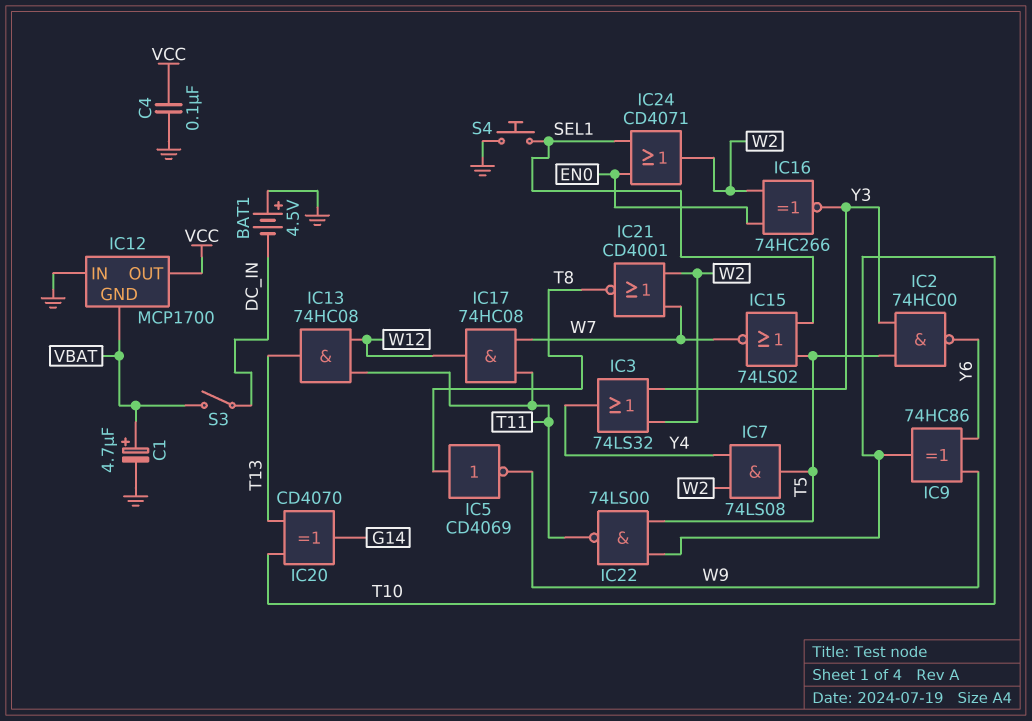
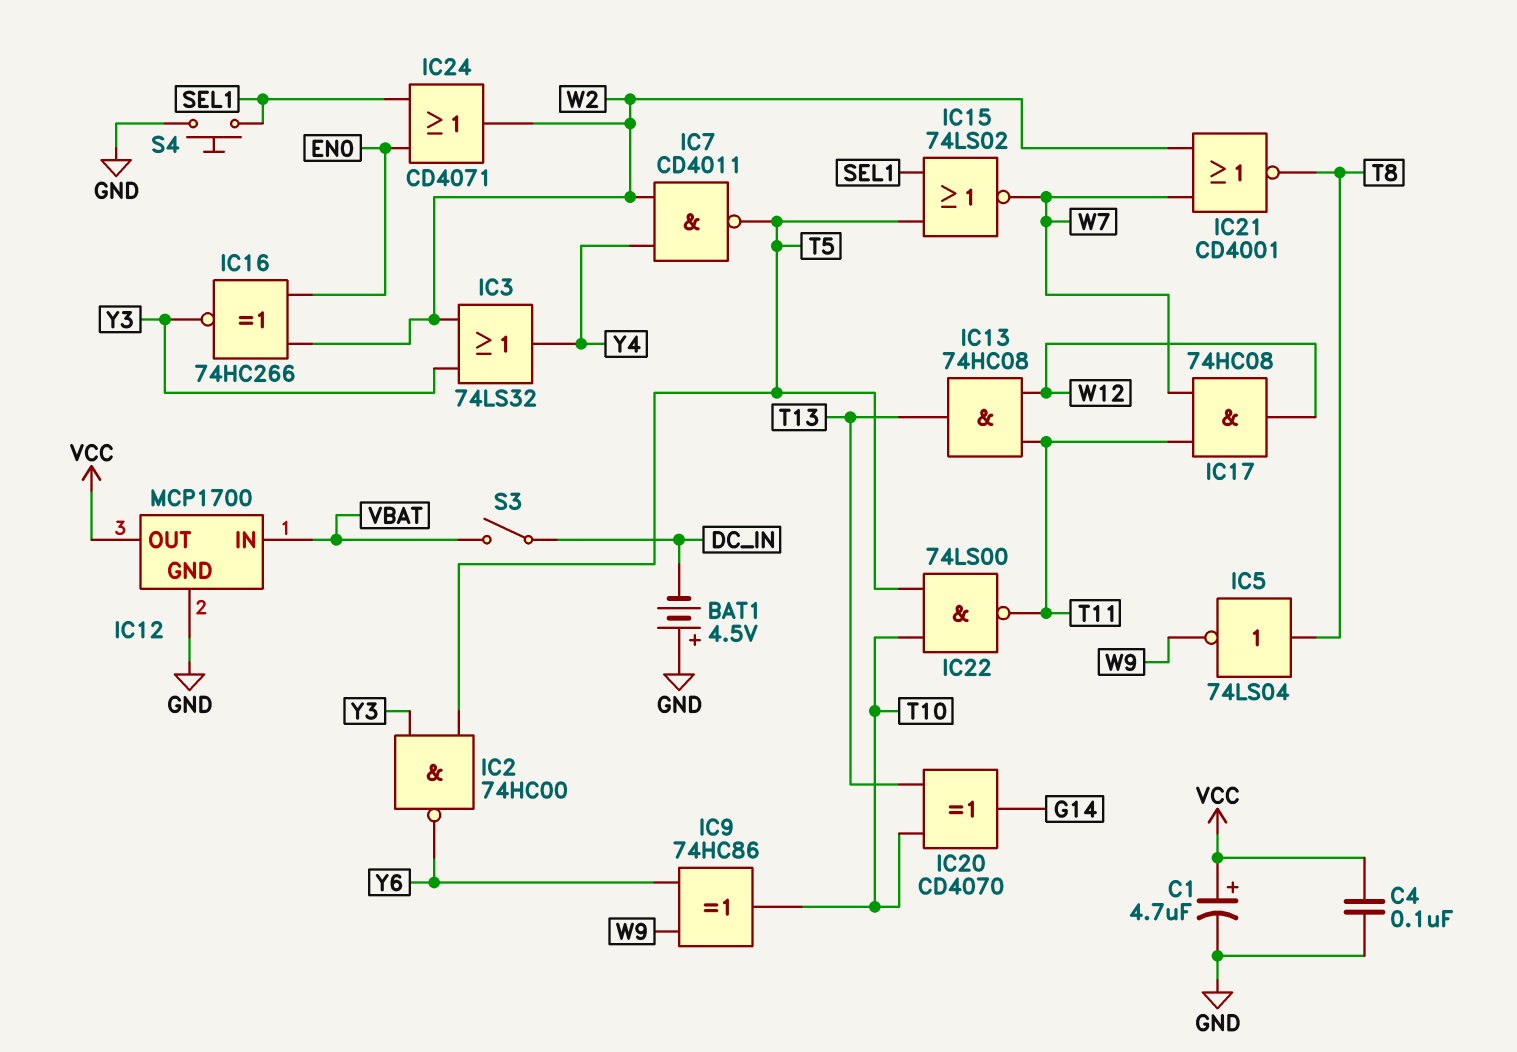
C1: 4.7uF (plus VBAT, minus GND) -> 4.7uF (plus VCC, minus GND)
IC5: NOT CD4069 (in T8, out W9) -> NOT 74LS04 (in T8, out W9)
IC7: AND 74LS08 (in W2, in Y4, out T5) -> NAND CD4011 (in W2, in Y4, out T5)
IC12 pin GND: VBAT -> GND
IC12 pin IN: GND -> VBAT

